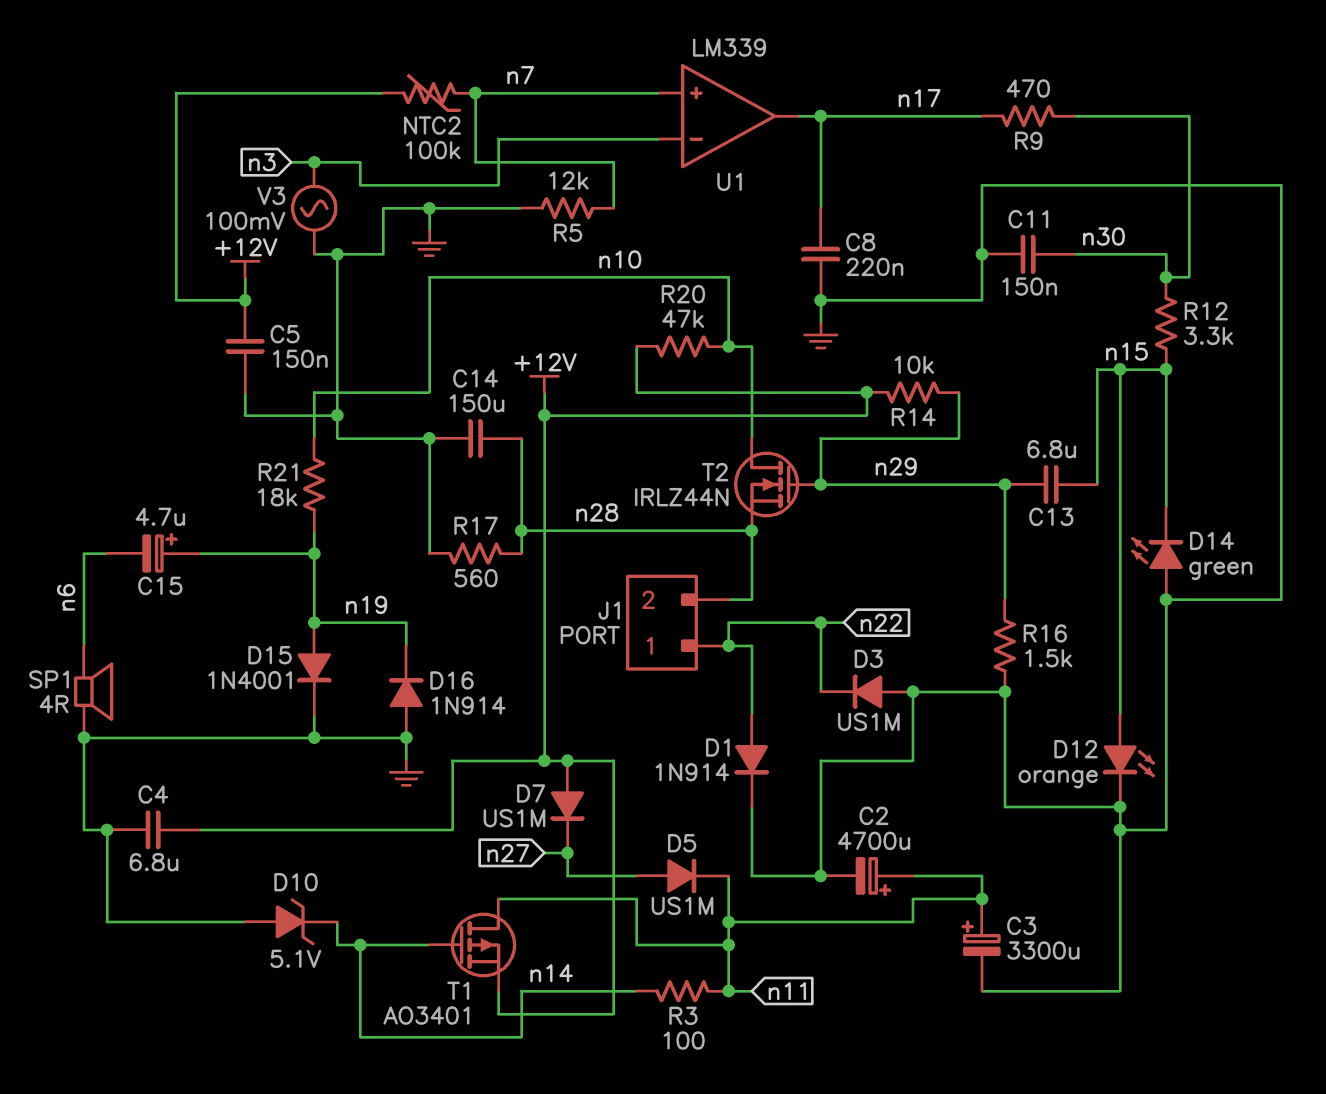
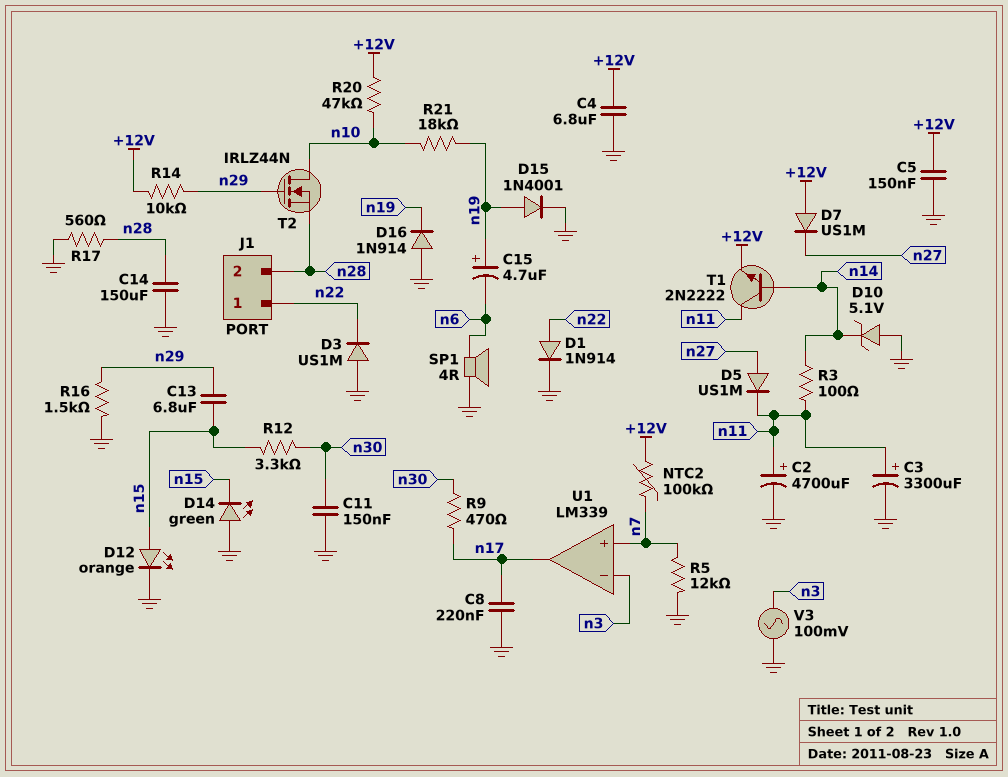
T1: PMOS AO3401 (G n14, D n11, S +12V) -> NPN 2N2222 (B n14, C n11, E +12V)

